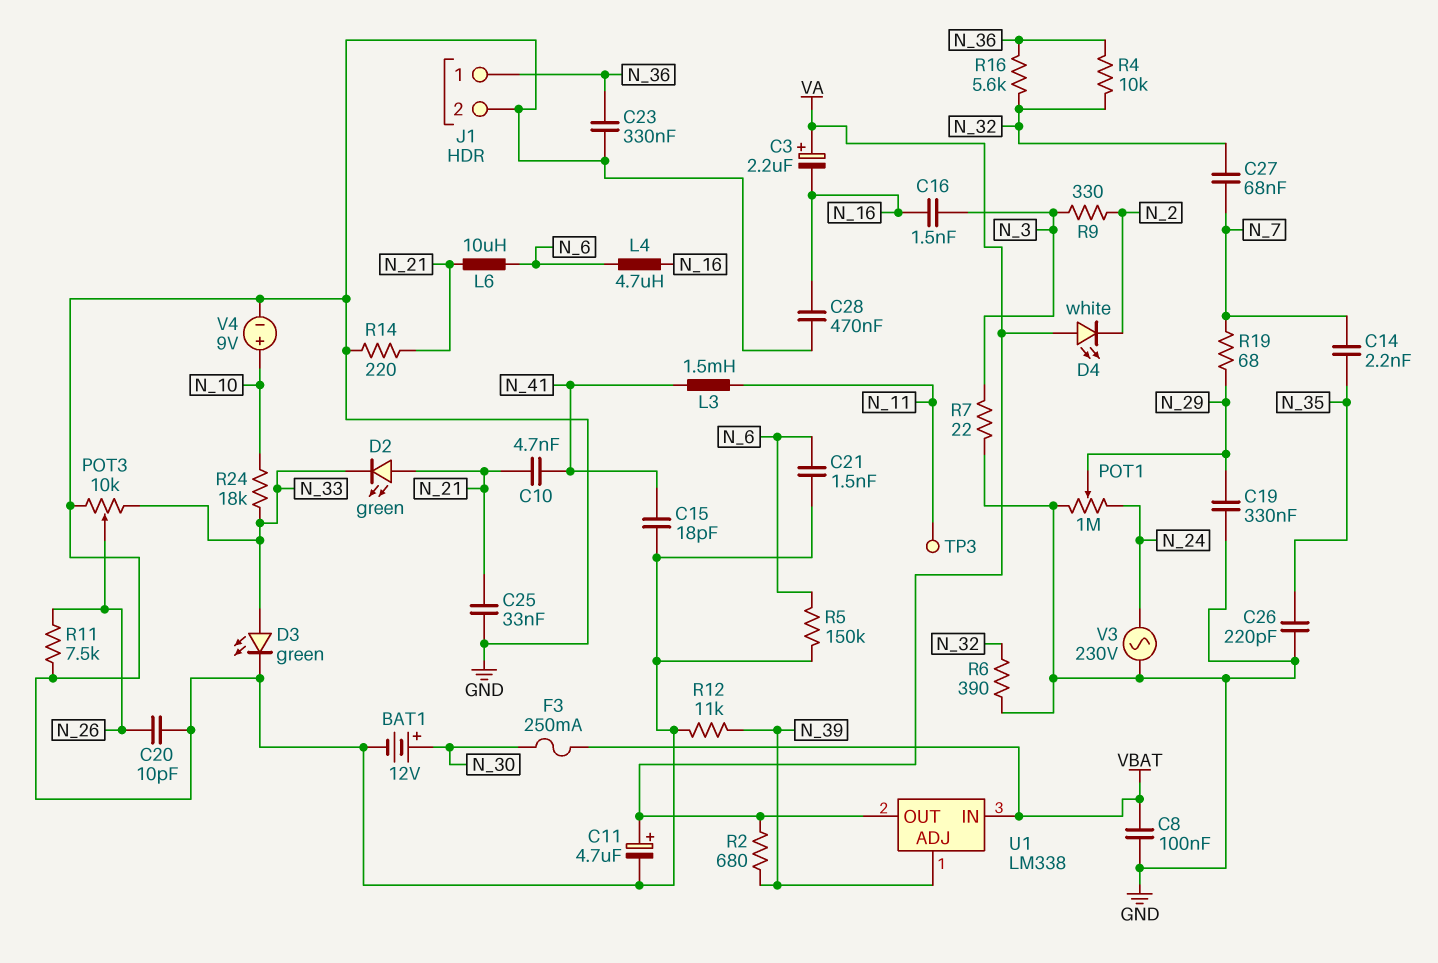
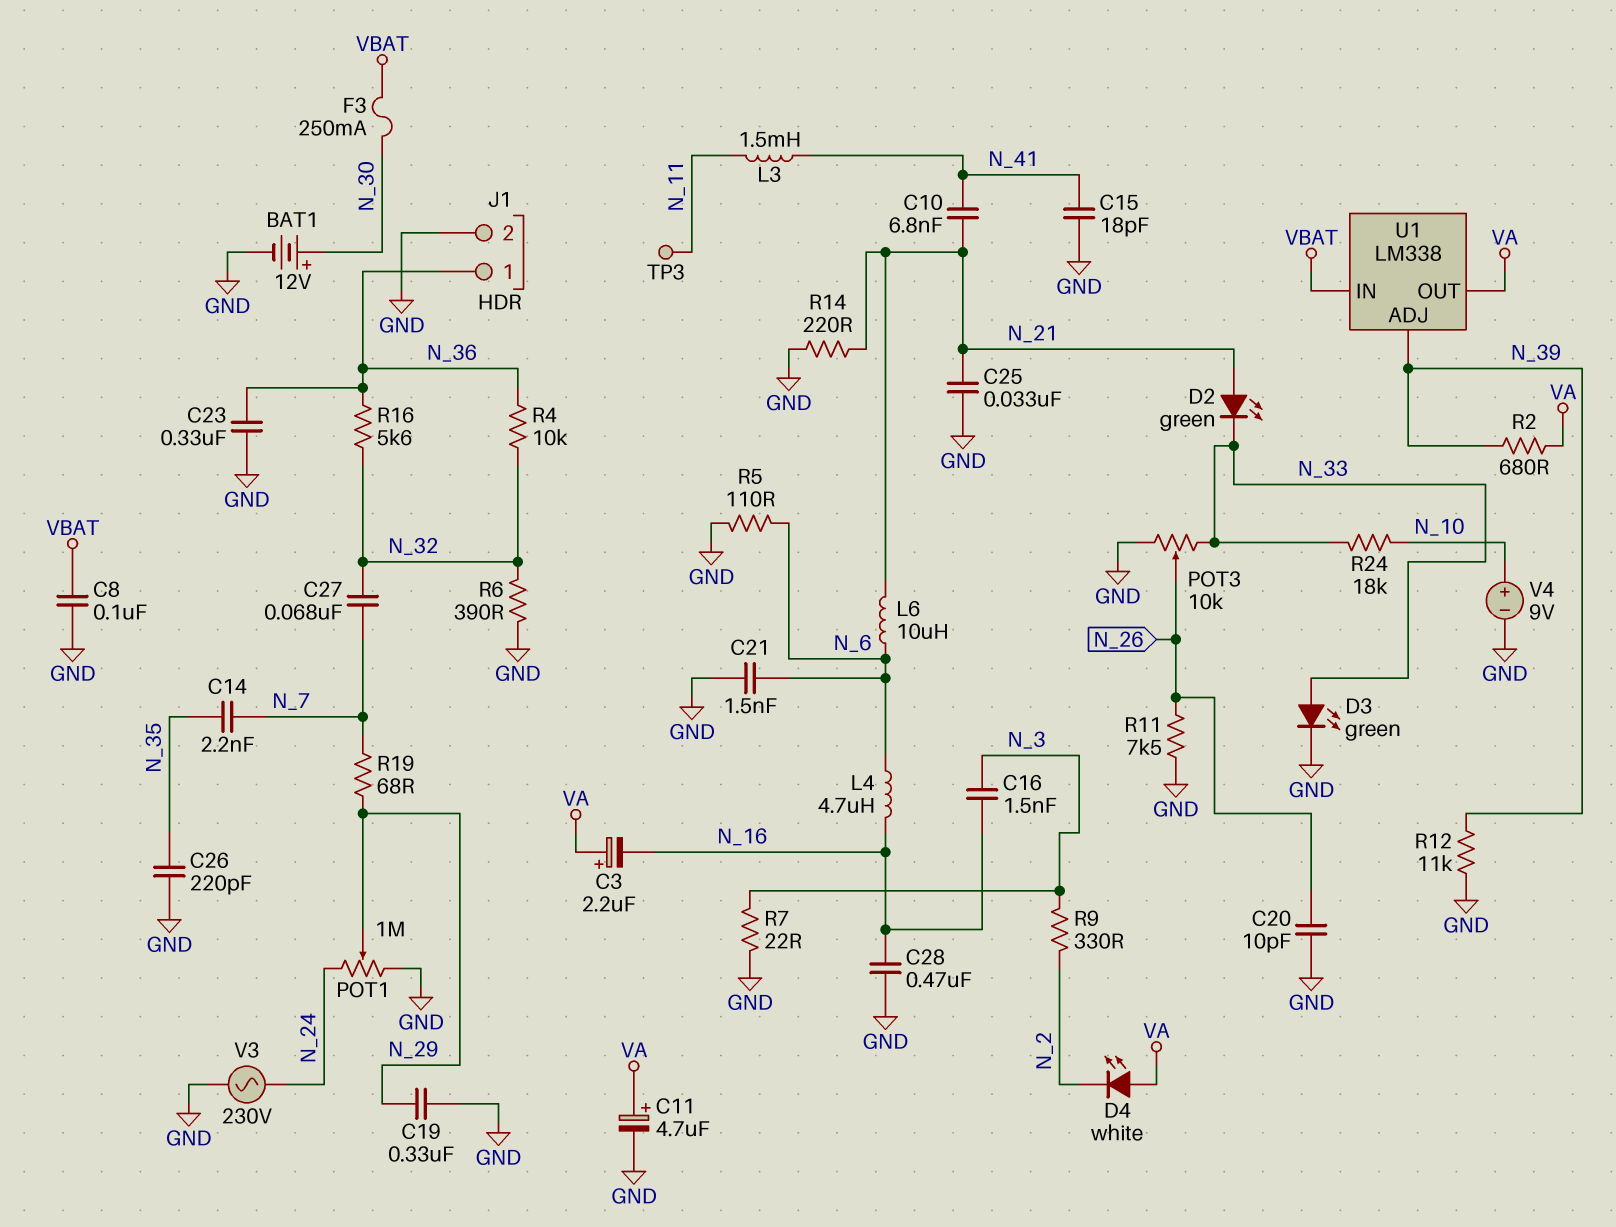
C10: 4.7nF (N_21, N_41) -> 6.8nF (N_21, N_41)
R5: 150k (GND, N_6) -> 110 (GND, N_6)

